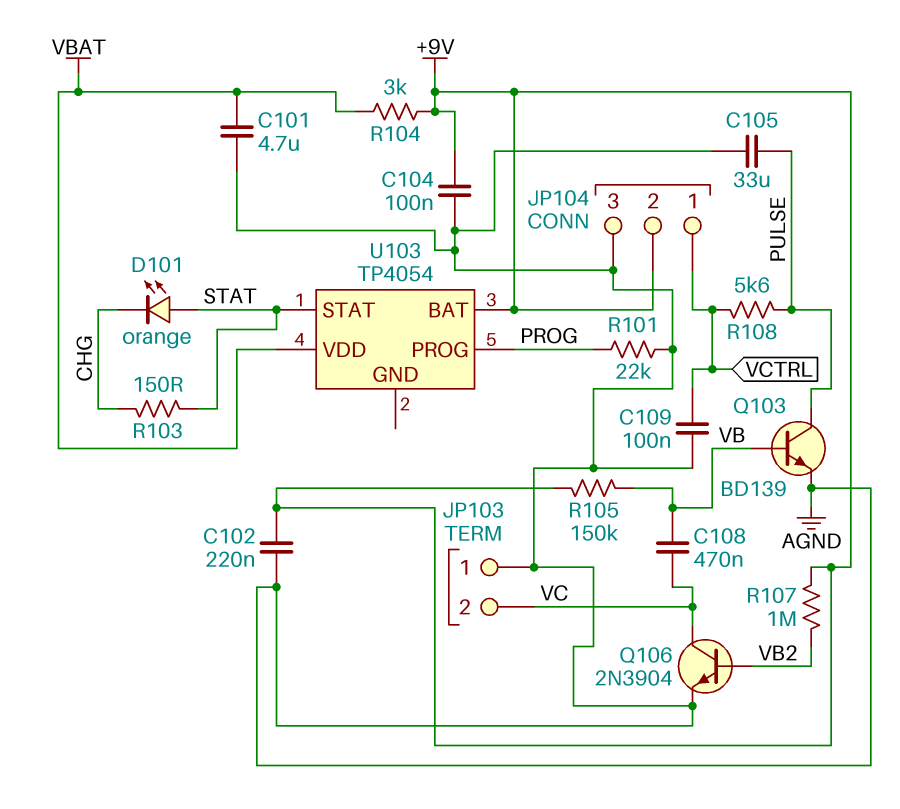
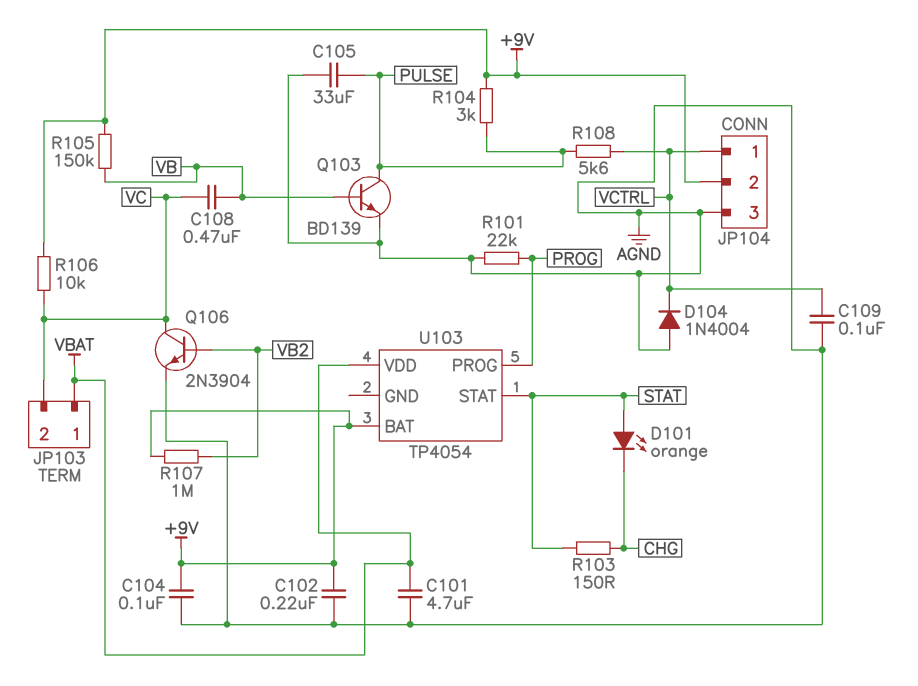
D104: none -> diode 1N4004 (A AGND, K VCTRL)
JP103 pin 1: AGND -> VBAT
R104: 3k (+9V, VBAT) -> 3k (+9V, PULSE)
R106: none -> 10k (+9V, VC)

